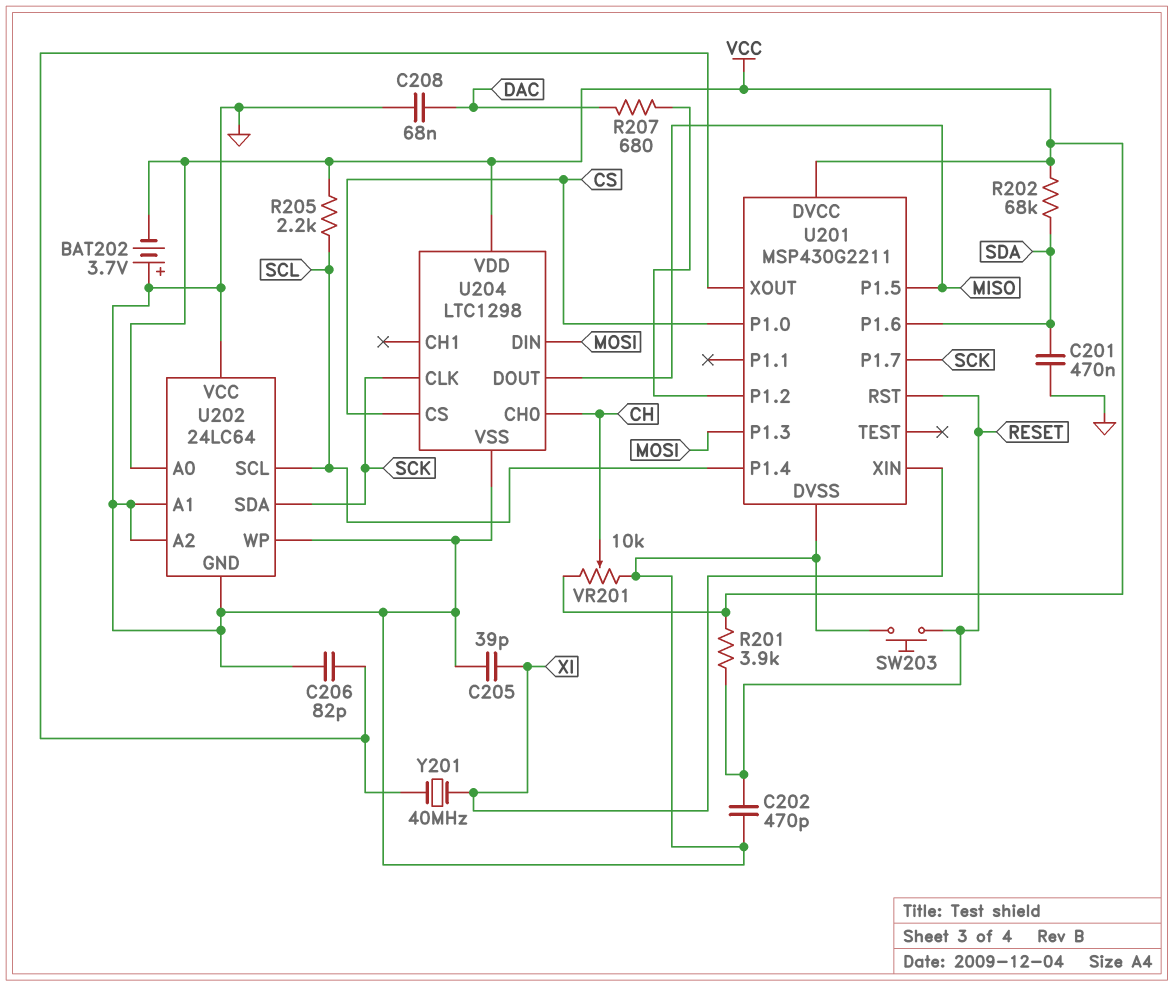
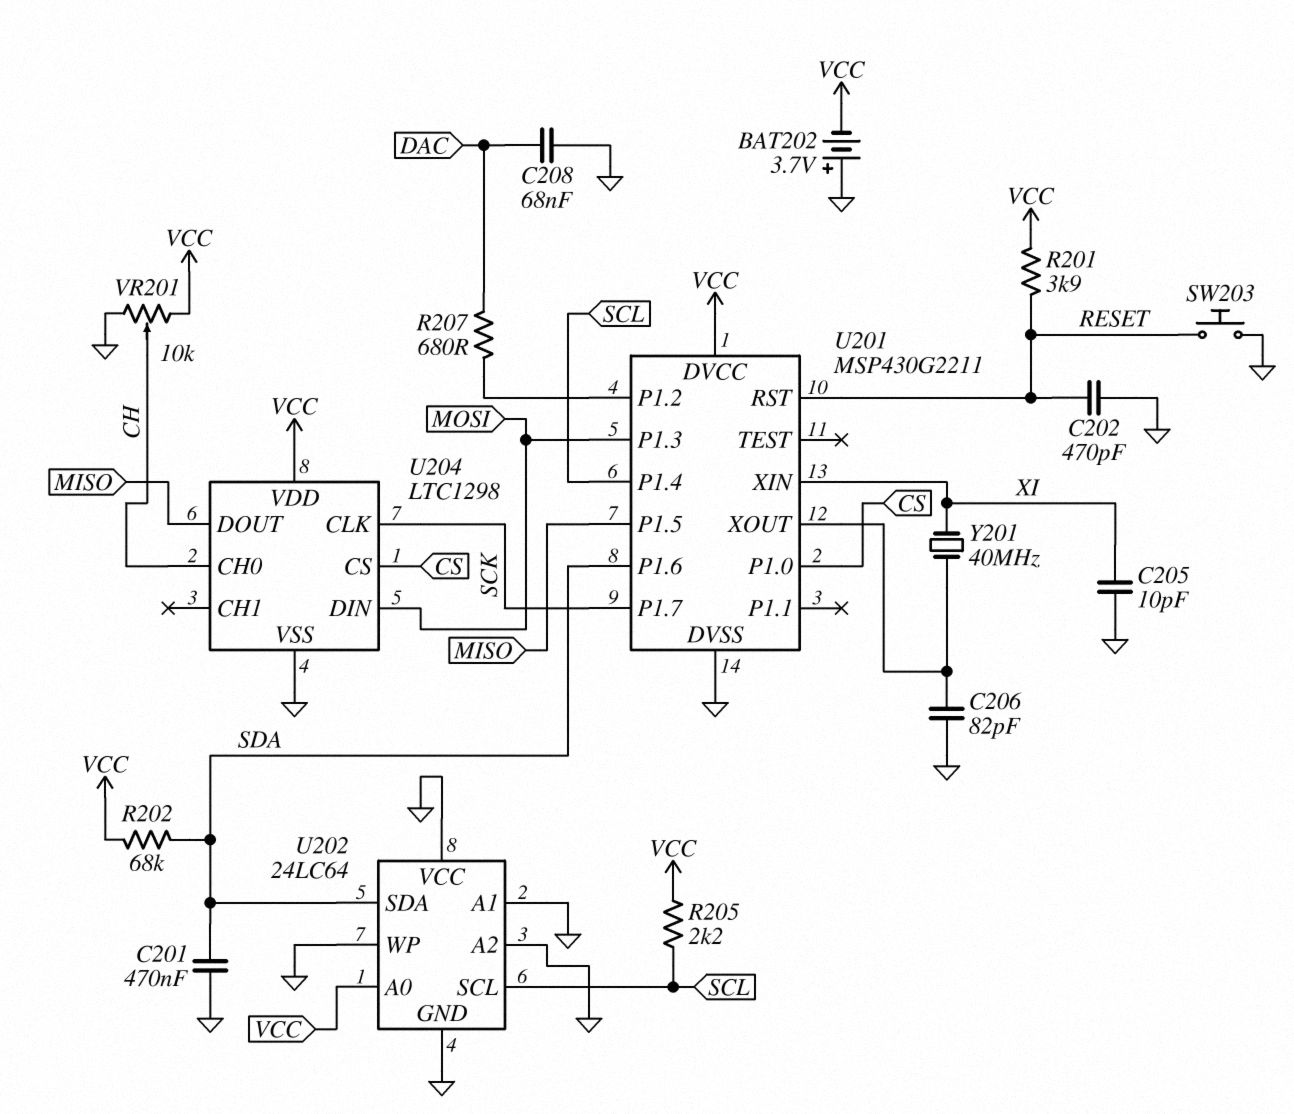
C205: 39pF (GND, XI) -> 10pF (GND, XI)
U202 pin SDA: SCK -> SDA

